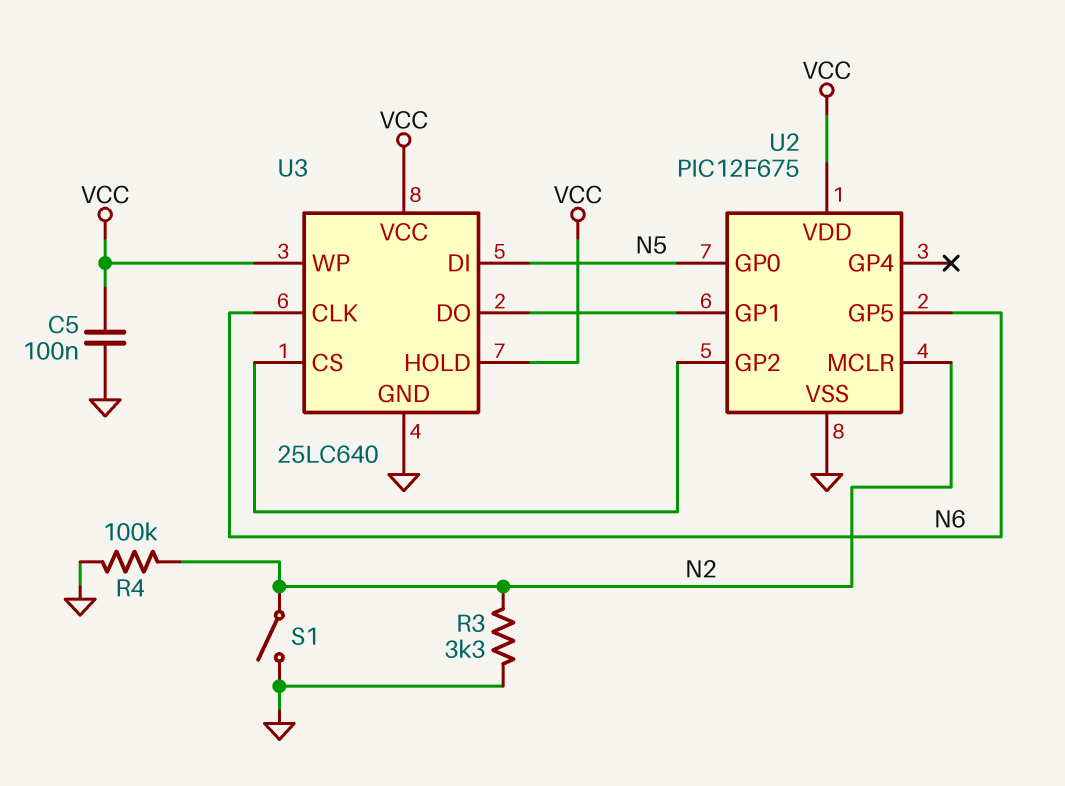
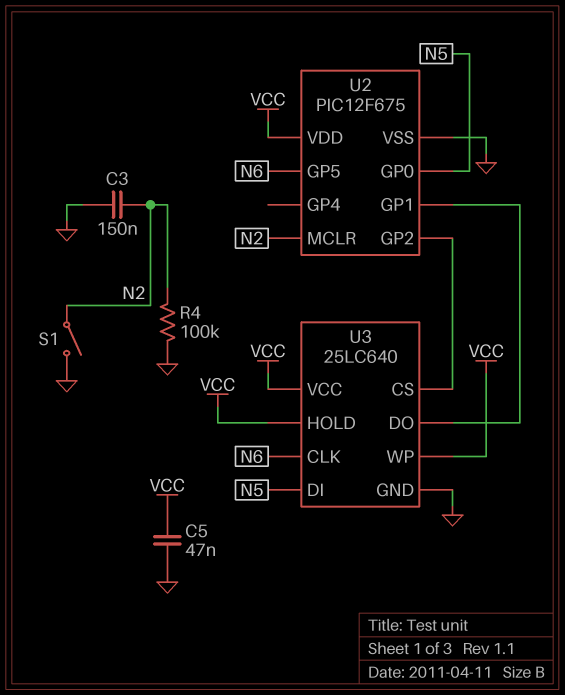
C3: none -> 150nF (GND, N2)
C5: 100nF (GND, VCC) -> 47nF (GND, VCC)
R3: 3.3k (GND, N2) -> none

